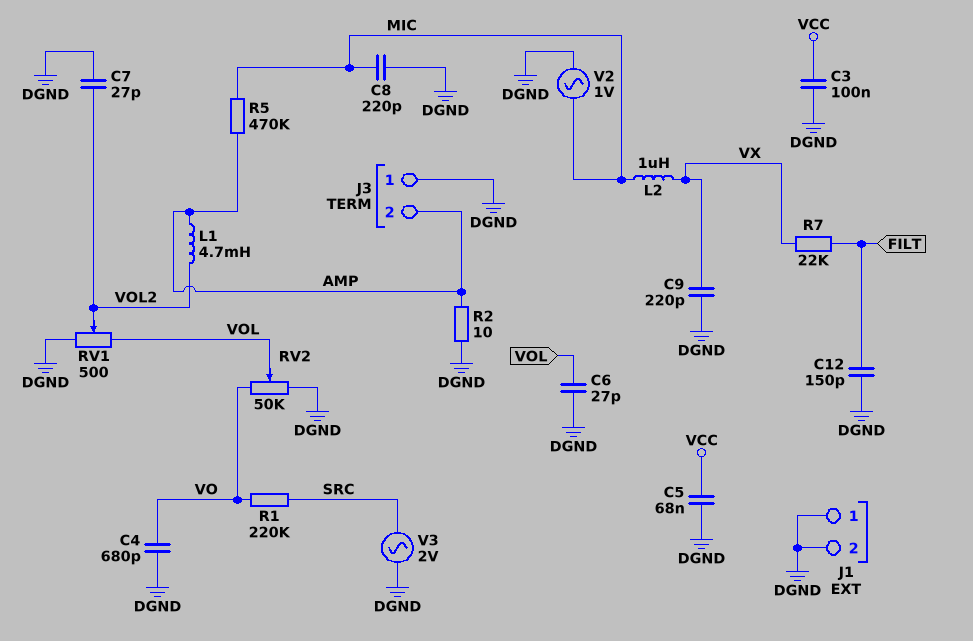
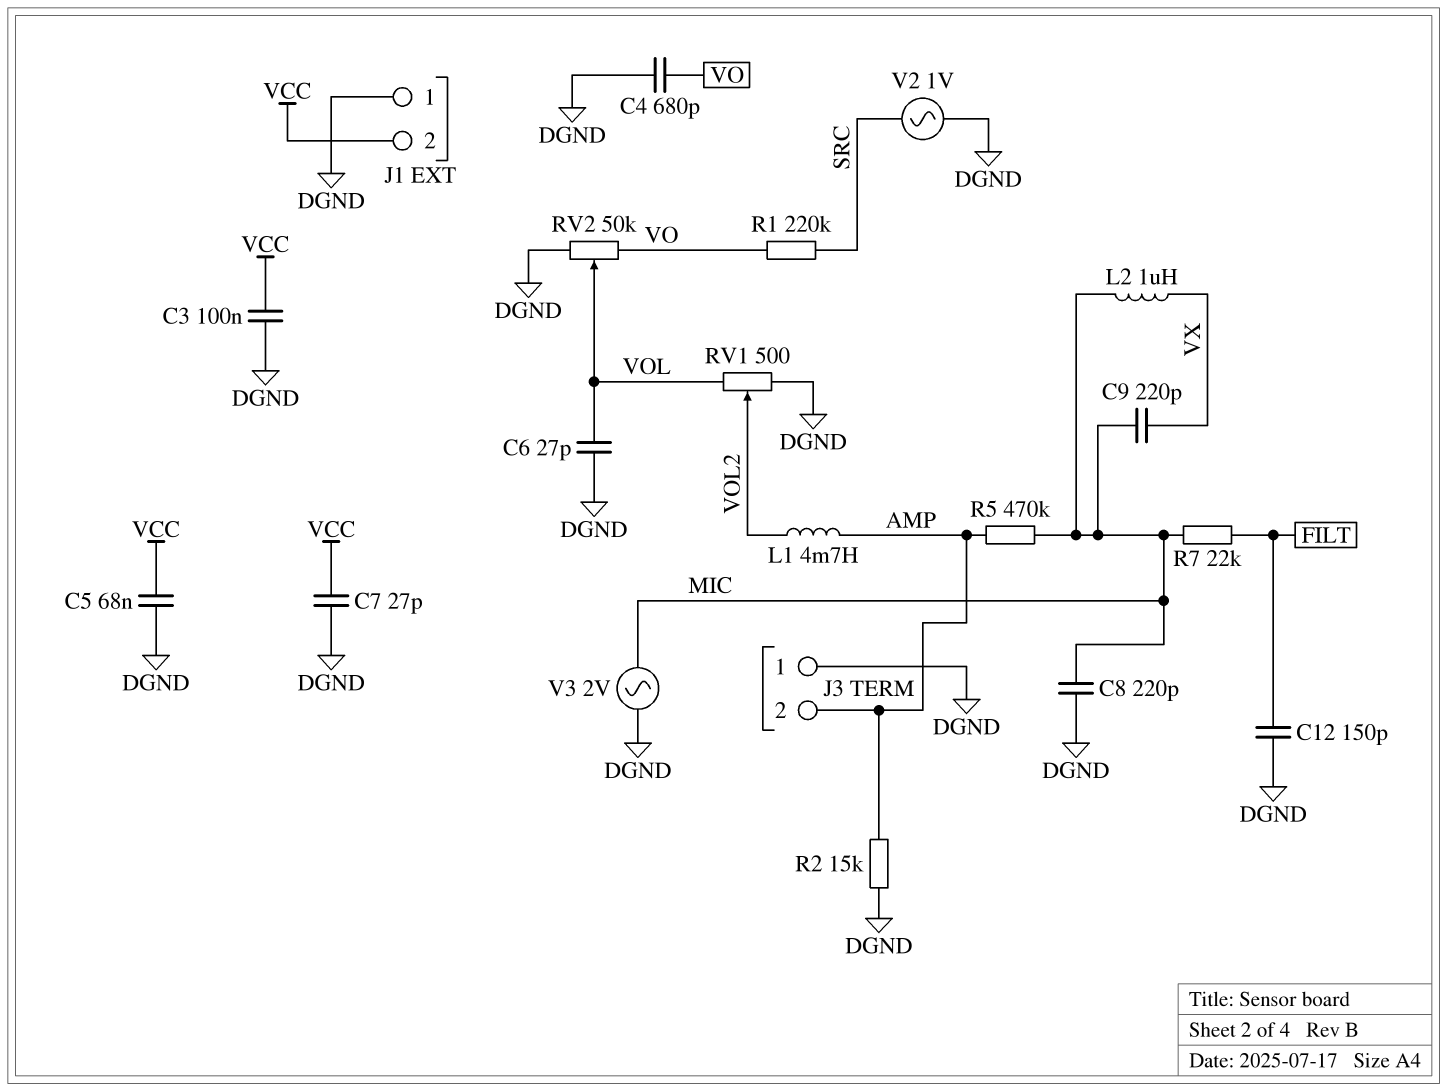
C7: 27pF (DGND, VOL2) -> 27pF (DGND, VCC)
C9: 220pF (DGND, VX) -> 220pF (MIC, VX)
J1 pin 2: DGND -> VCC
R2: 10 (AMP, DGND) -> 15k (AMP, DGND)
R7: 22k (FILT, VX) -> 22k (FILT, MIC)
V2: AC 1V (DGND, MIC) -> AC 1V (DGND, SRC)
V3: AC 2V (DGND, SRC) -> AC 2V (DGND, MIC)

